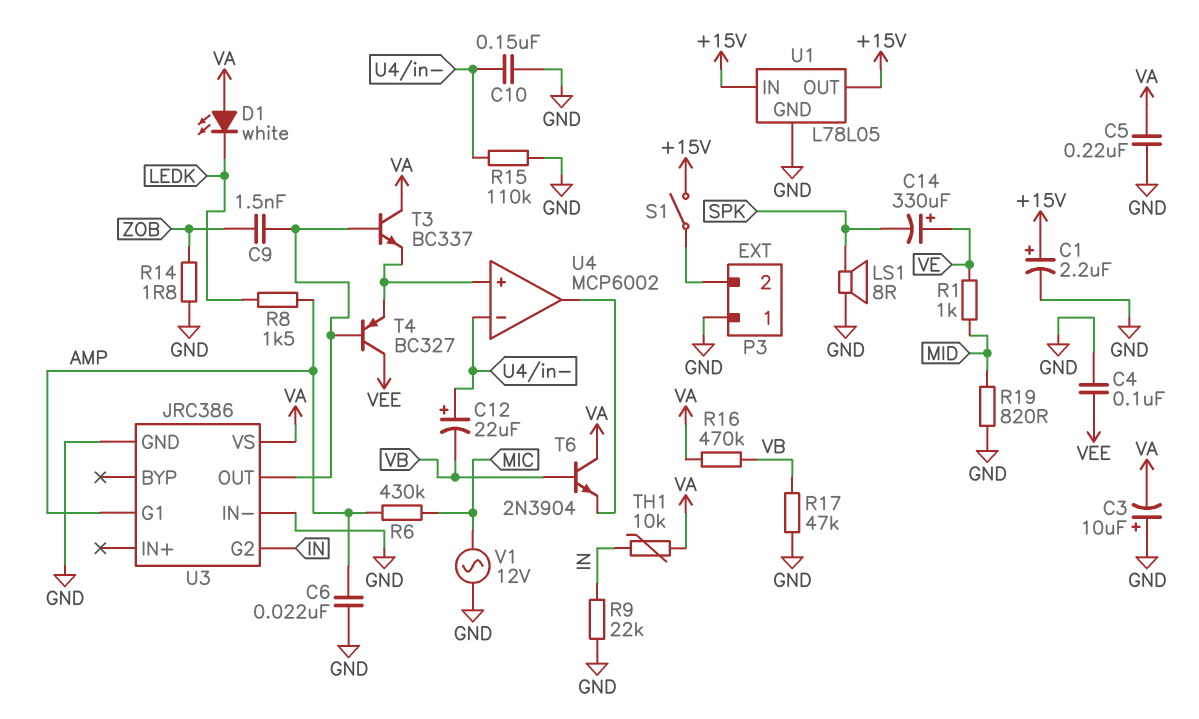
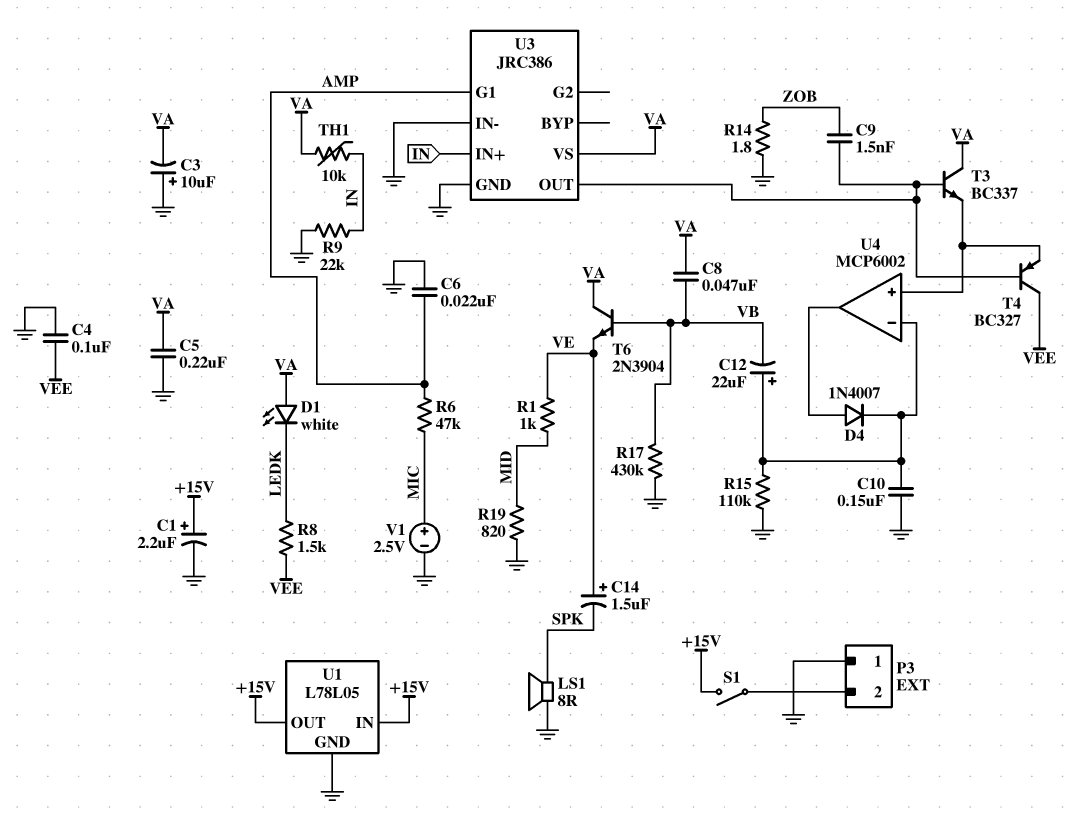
C8: none -> 47nF (VA, VB)
C14: 330uF (plus VE, minus SPK) -> 1.5uF (plus VE, minus SPK)
D4: none -> diode 1N4007 (A U4/out, K U4/in-)
R6: 430k (AMP, MIC) -> 47k (AMP, MIC)
R8: 1.5k (AMP, LEDK) -> 1.5k (LEDK, VEE)
R16: 470k (VA, VB) -> none
R17: 47k (GND, VB) -> 430k (GND, VB)
T6: NPN 2N3904 (B VB, C VA, E U4/out) -> NPN 2N3904 (B VB, C VA, E VE)
U3 pin G2: IN -> none
U3 pin IN+: none -> IN
V1: AC 12V (GND, MIC) -> 2.5V (plus MIC, minus GND)

